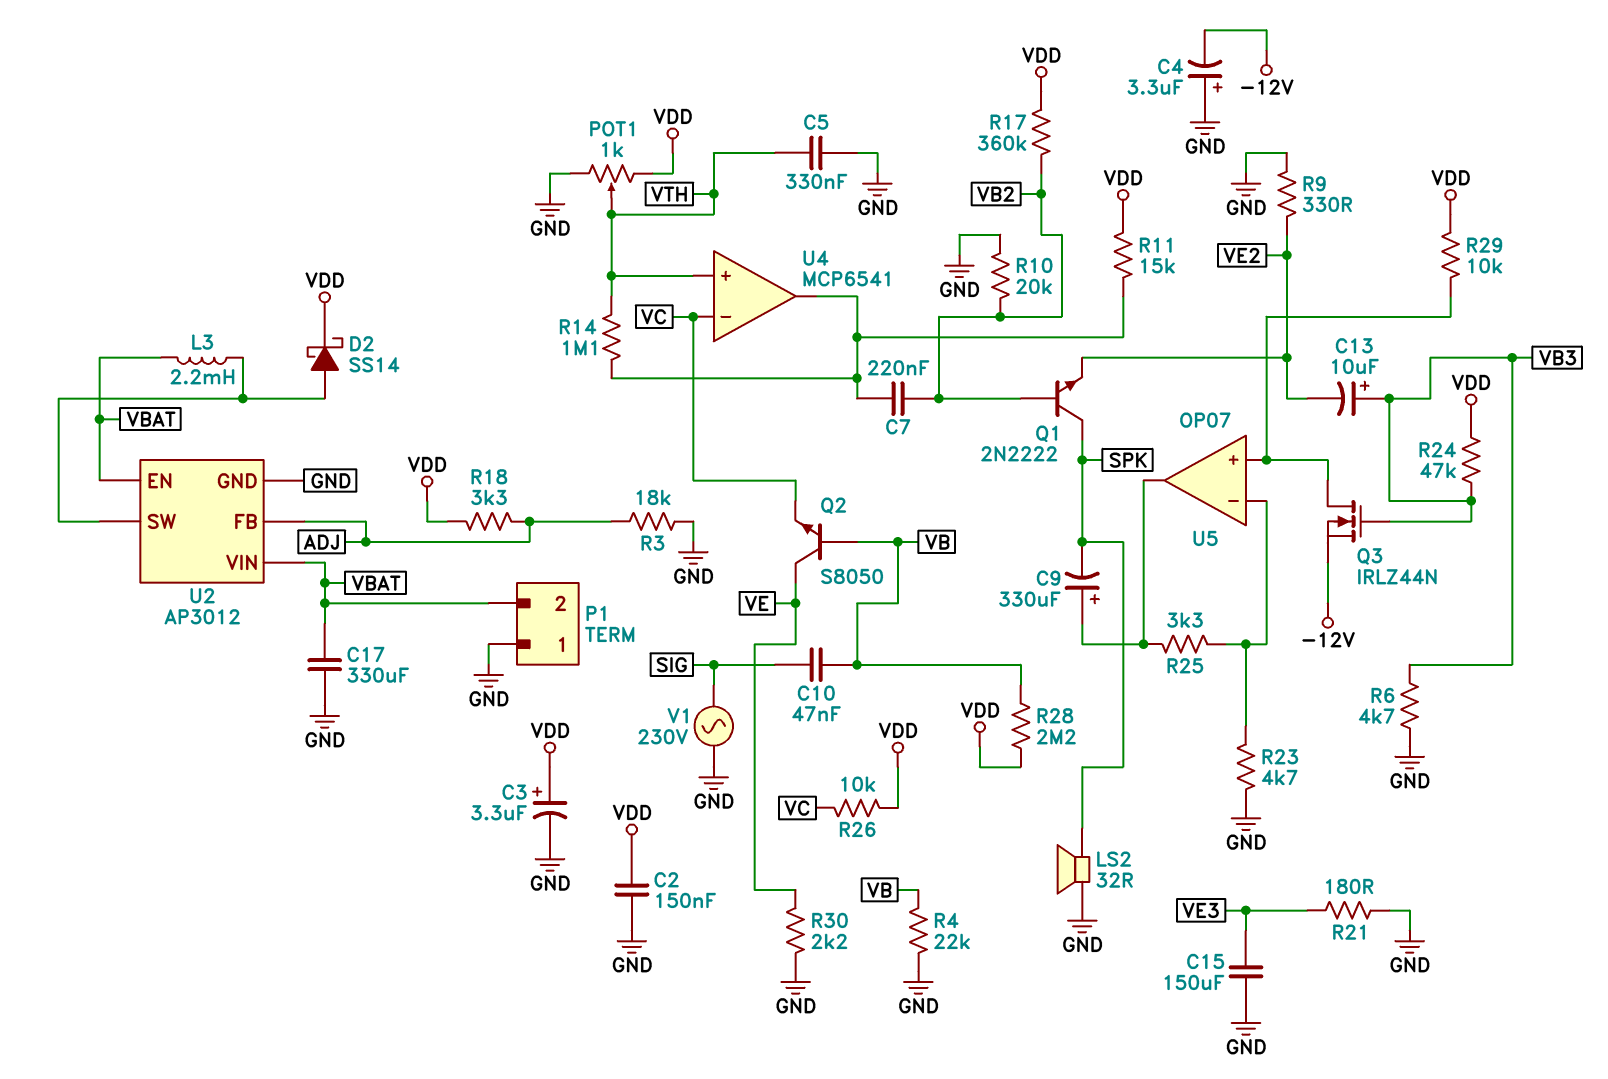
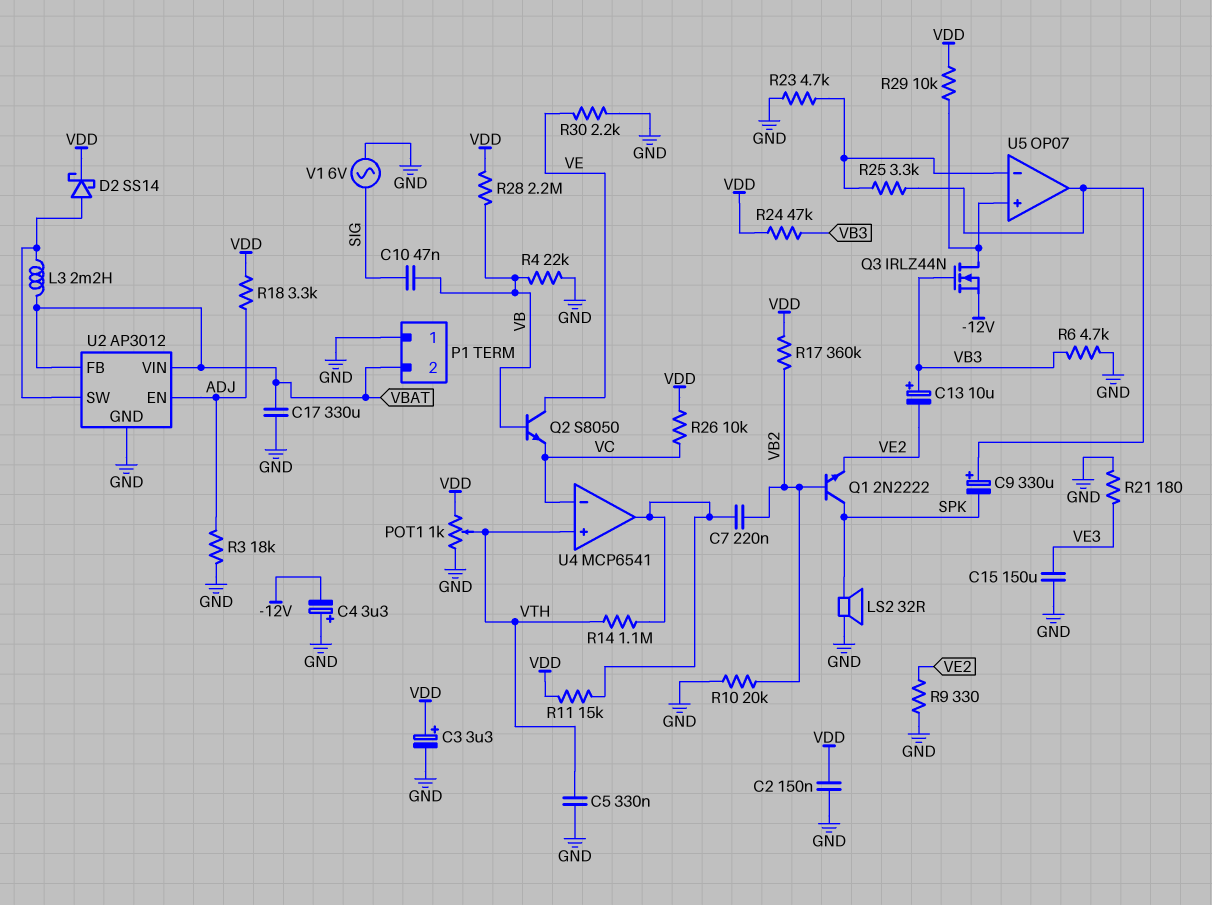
U2 pin EN: VBAT -> ADJ
U2 pin FB: ADJ -> VBAT
V1: AC 230V (GND, SIG) -> AC 6V (GND, SIG)

